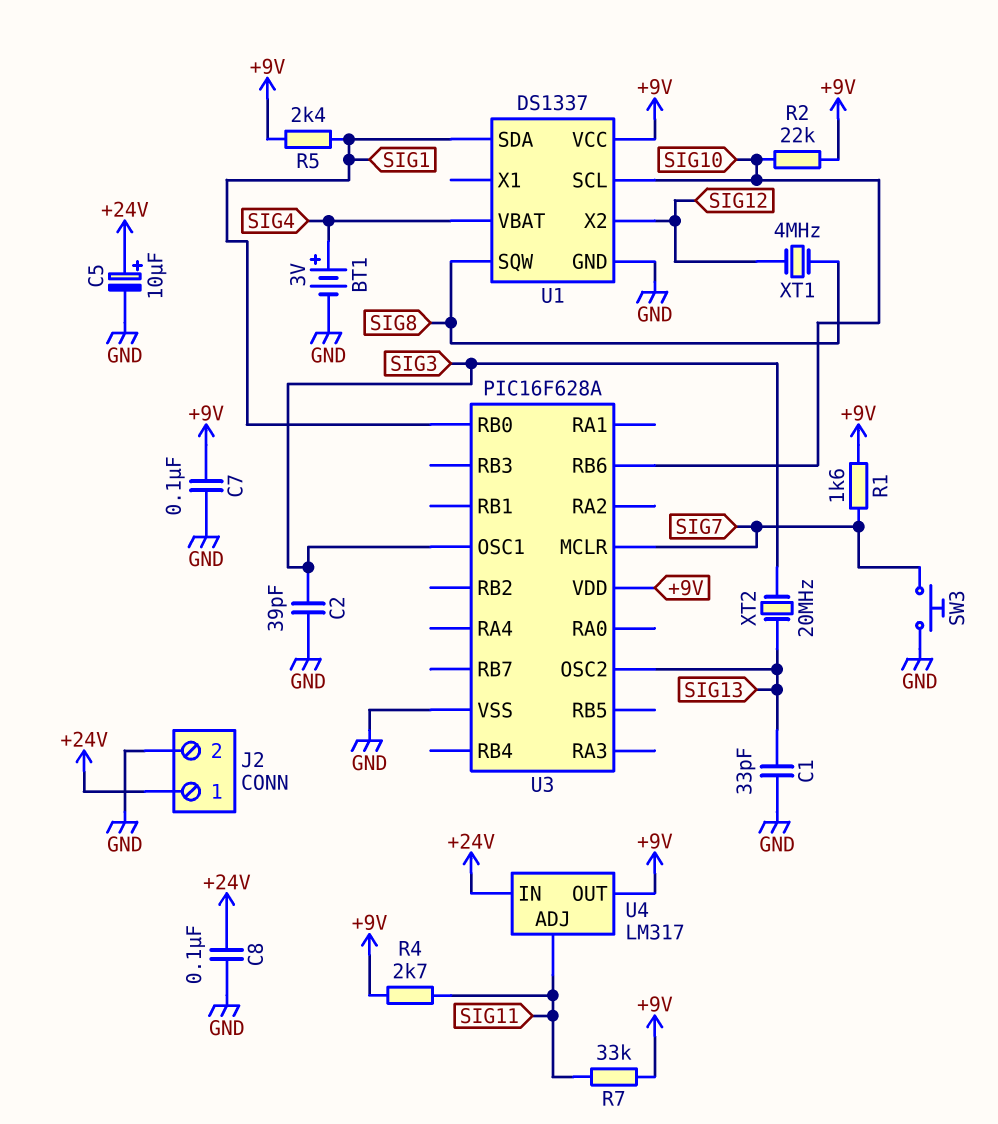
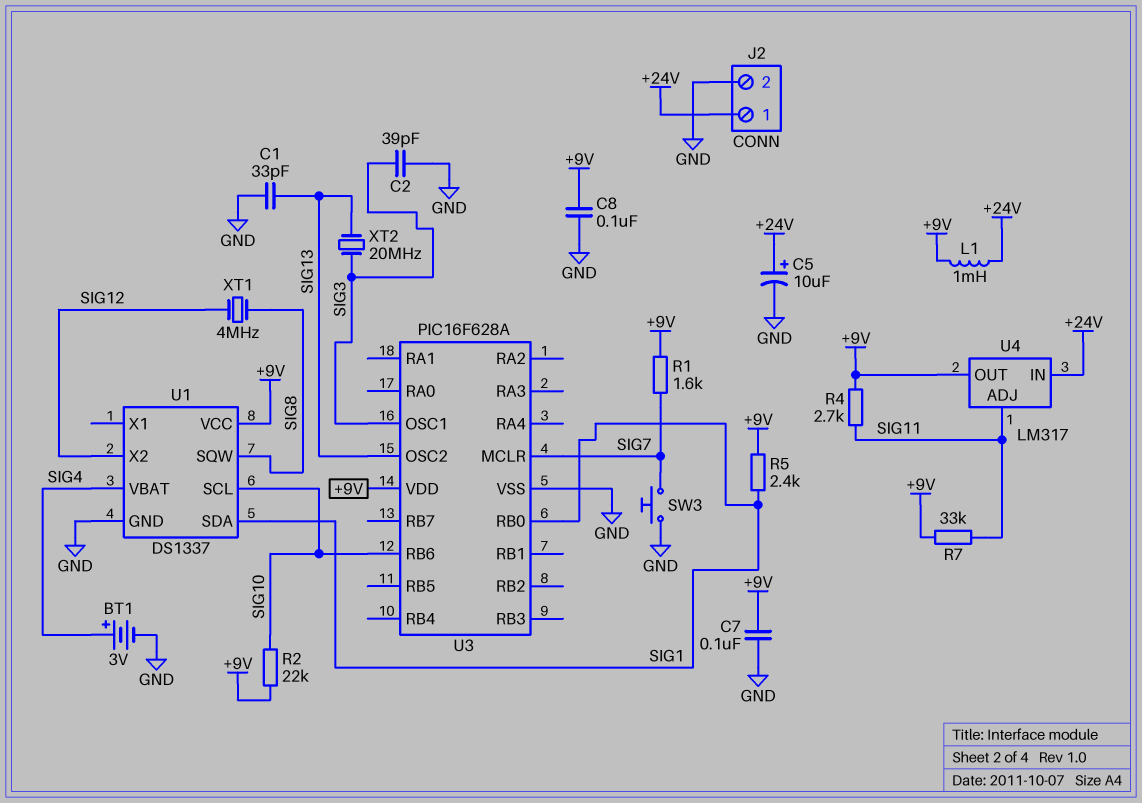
C8: 100nF (+24V, GND) -> 100nF (+9V, GND)
L1: none -> 1mH (+9V, +24V)

